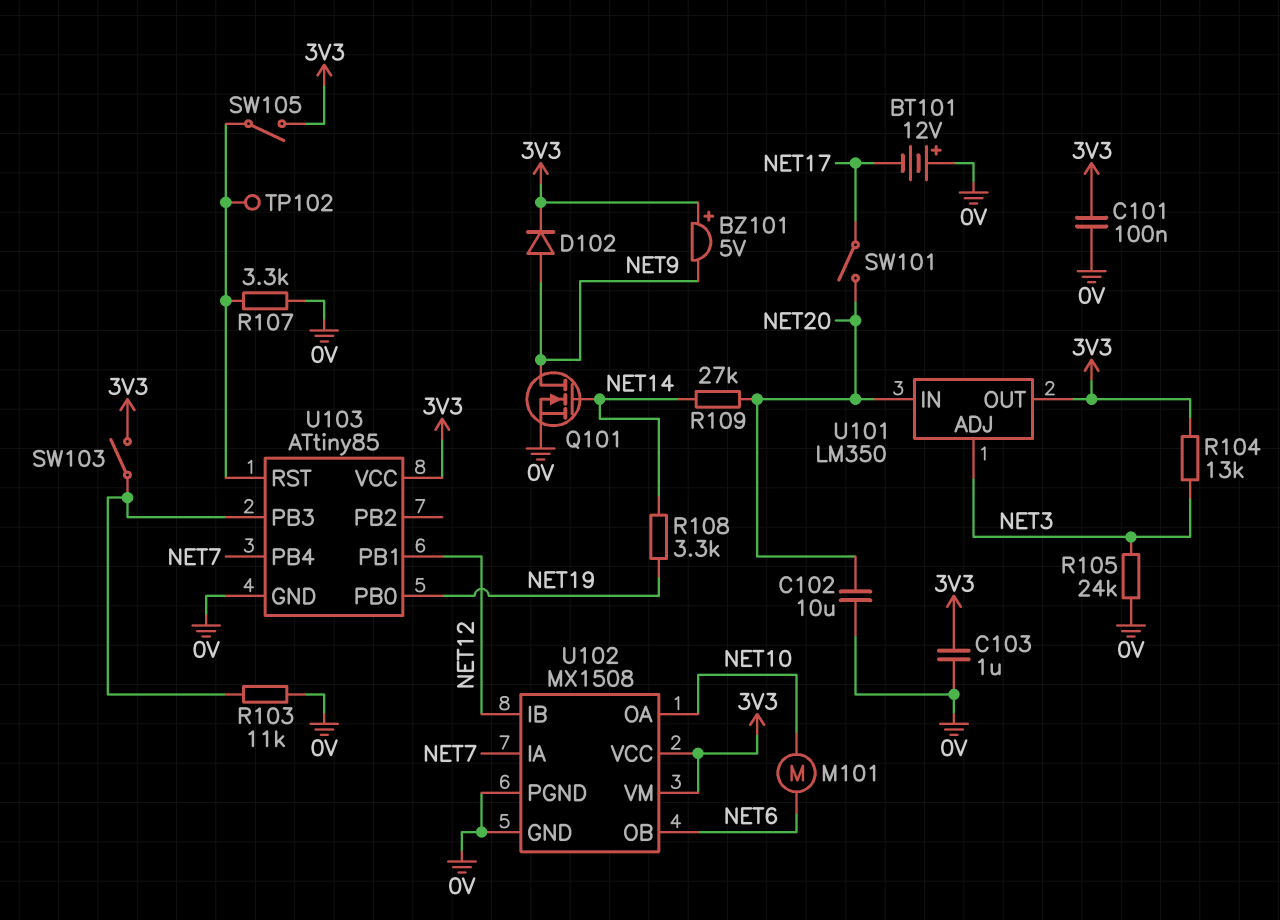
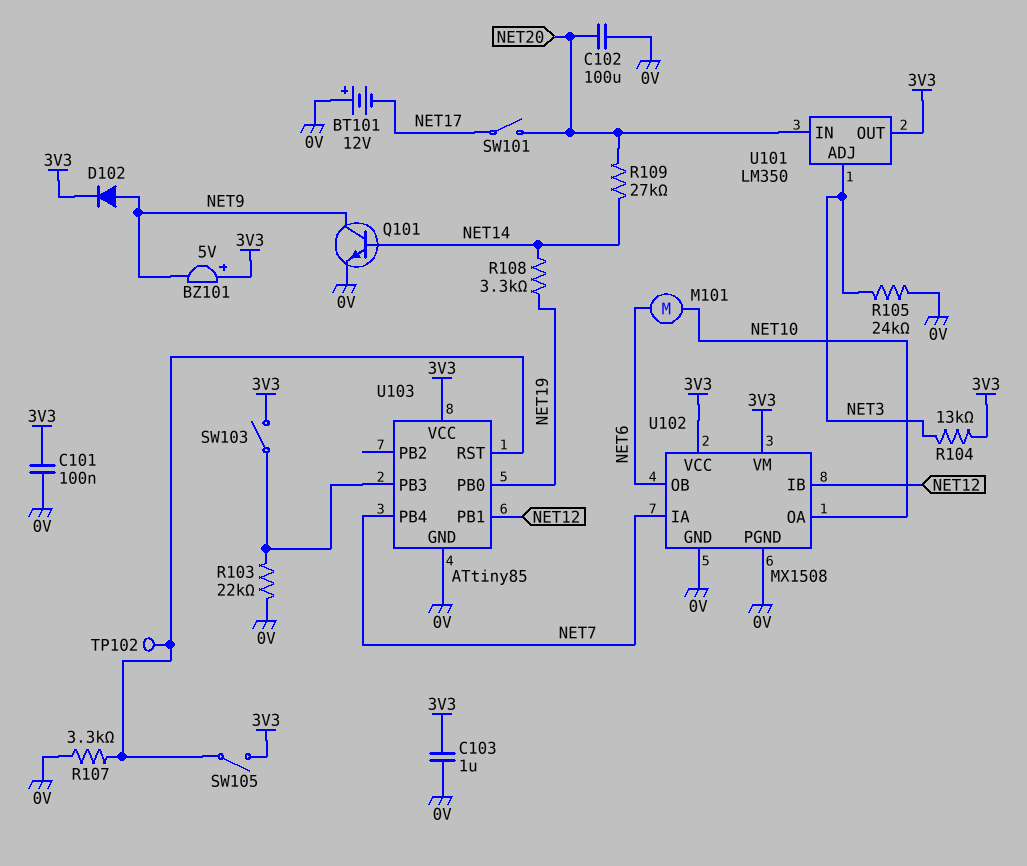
C102: 10uF (0V, NET20) -> 100uF (0V, NET20)
Q101: NMOS (G NET14, D NET9, S 0V) -> NPN (B NET14, C NET9, E 0V)
R103: 11k (0V, U103/PB3) -> 22k (0V, U103/PB3)

